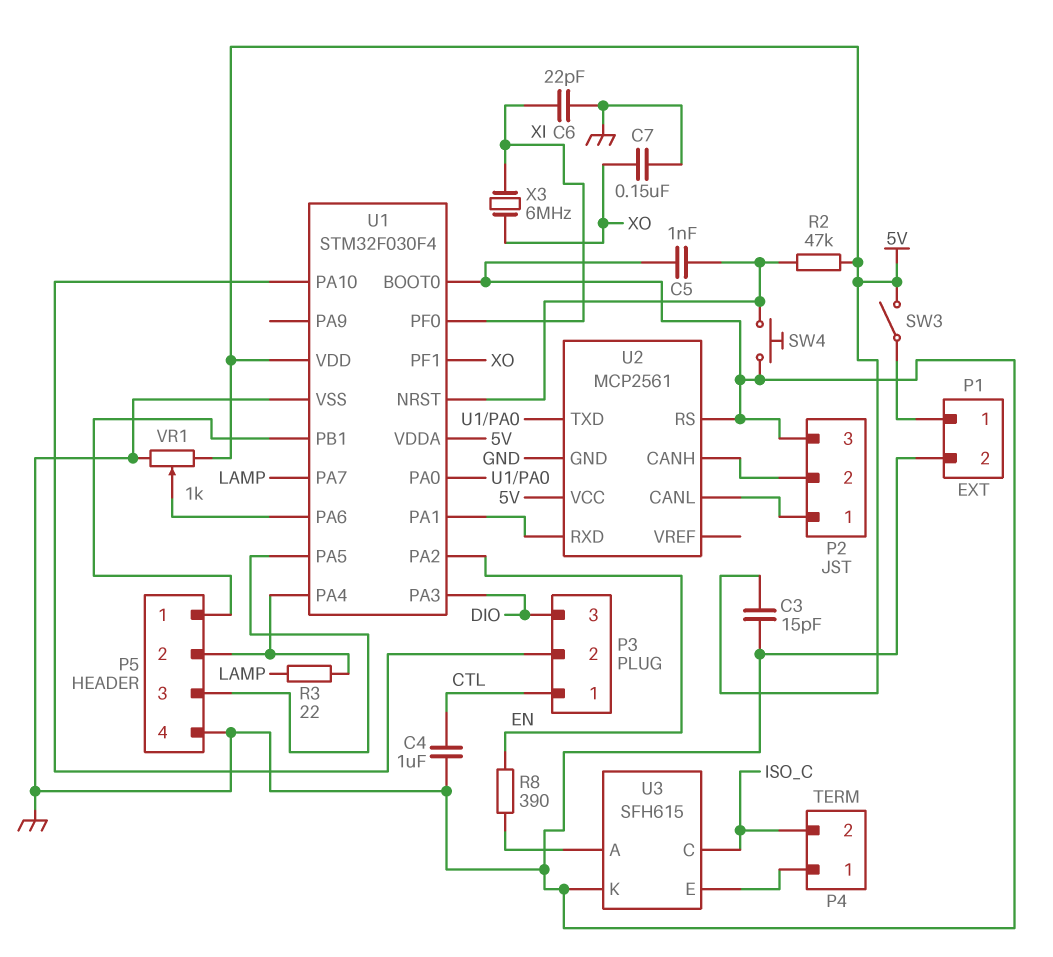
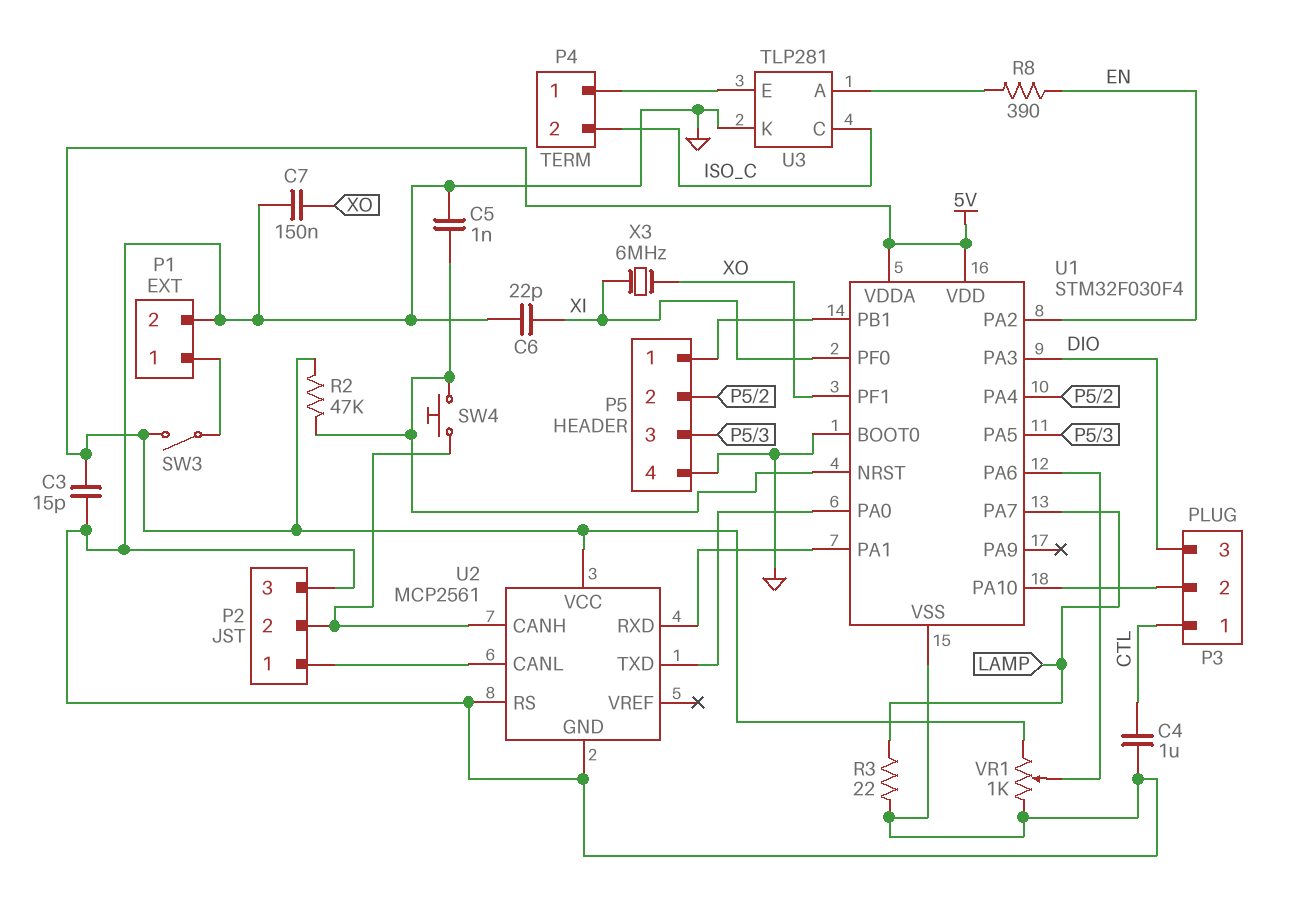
R3: 22 (LAMP, P5/2) -> 22 (GND, LAMP)
SW4: button (GND, U1/NRST) -> button (P2/2, U1/NRST)
U3: SFH615 -> TLP281

